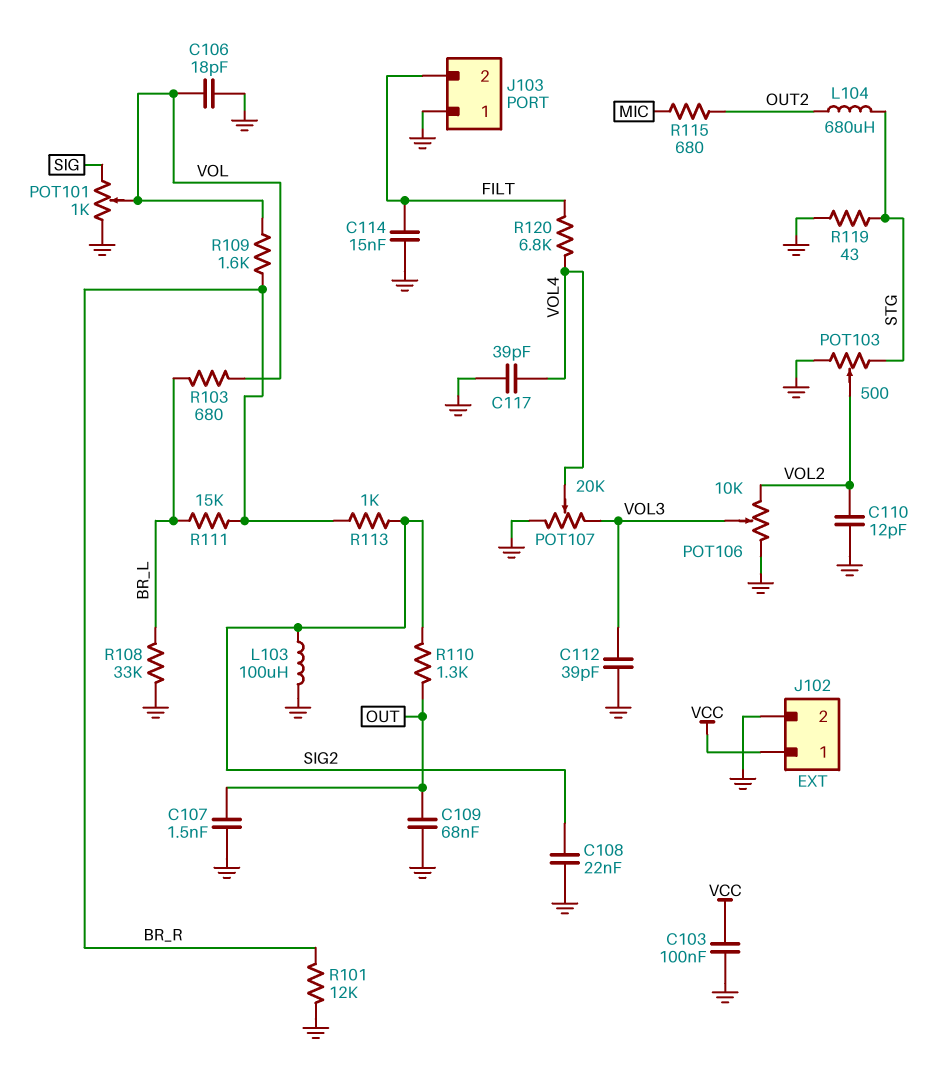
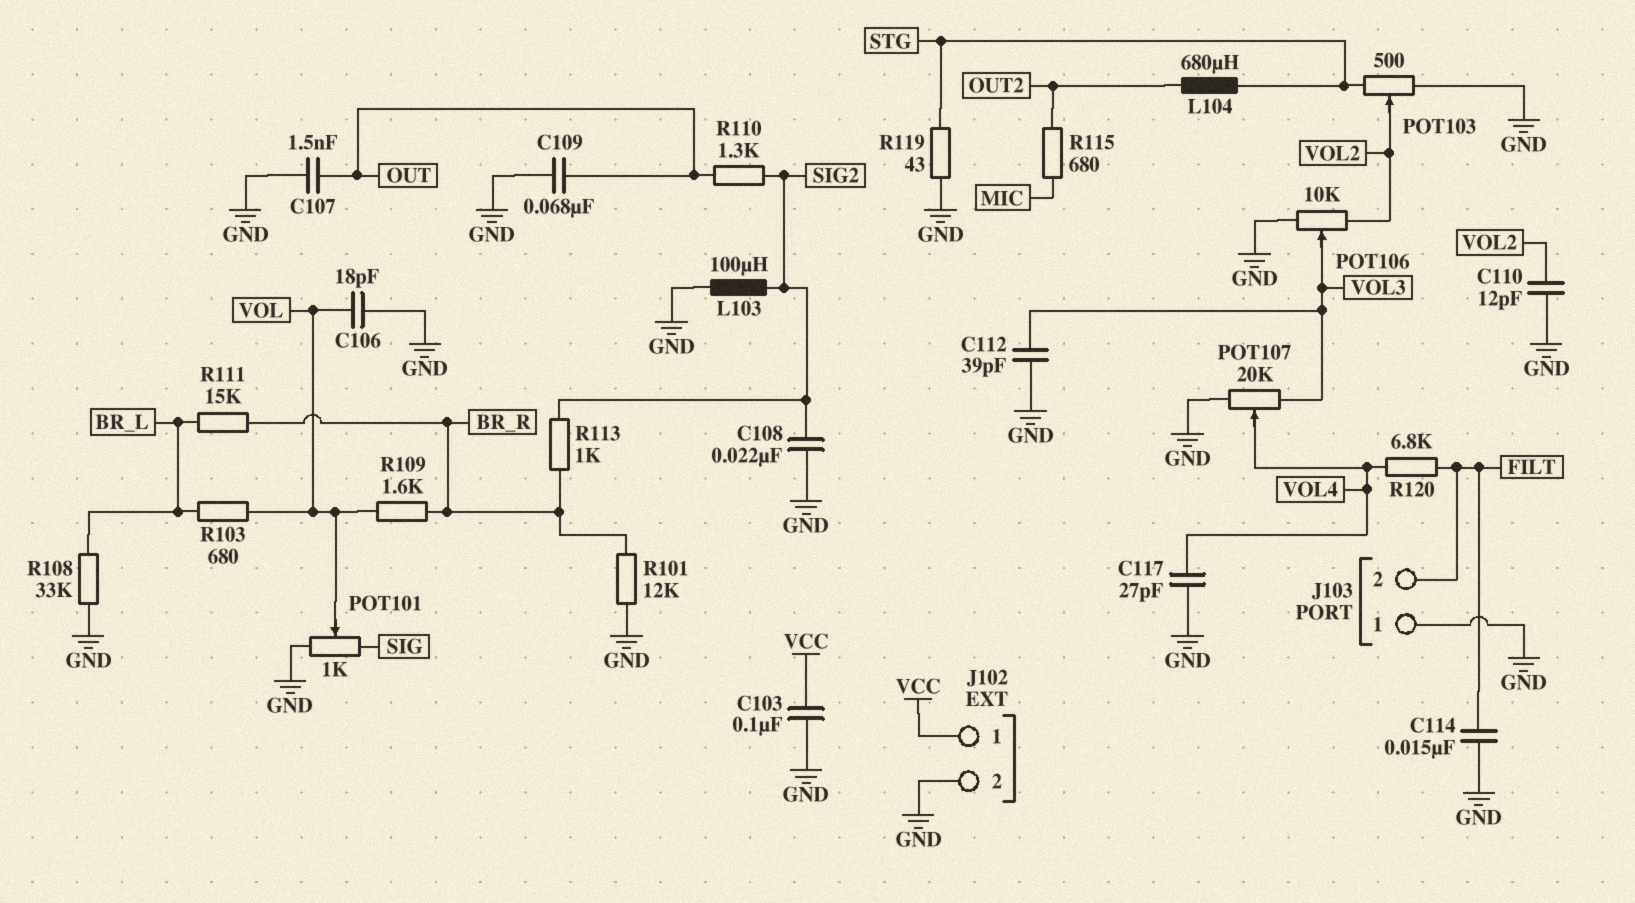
C117: 39pF (GND, VOL4) -> 27pF (GND, VOL4)

